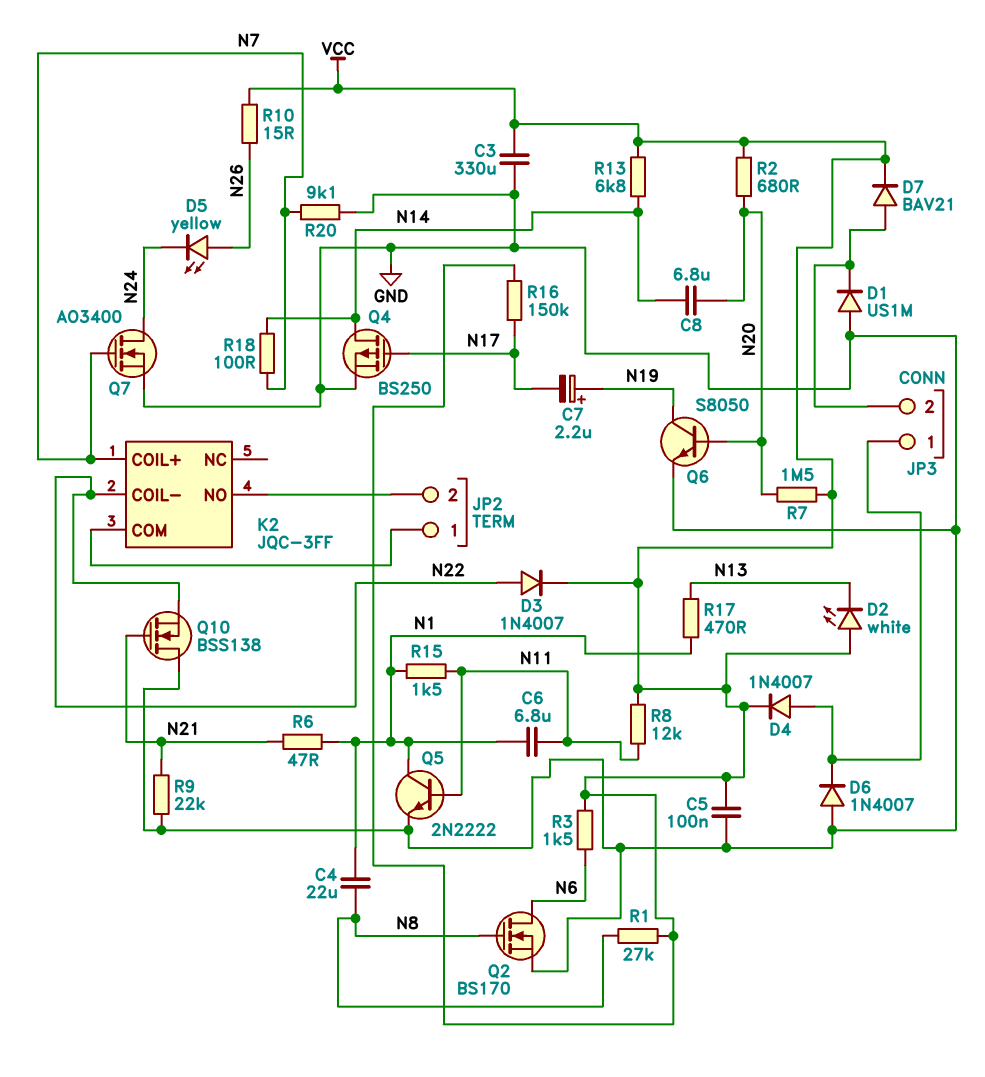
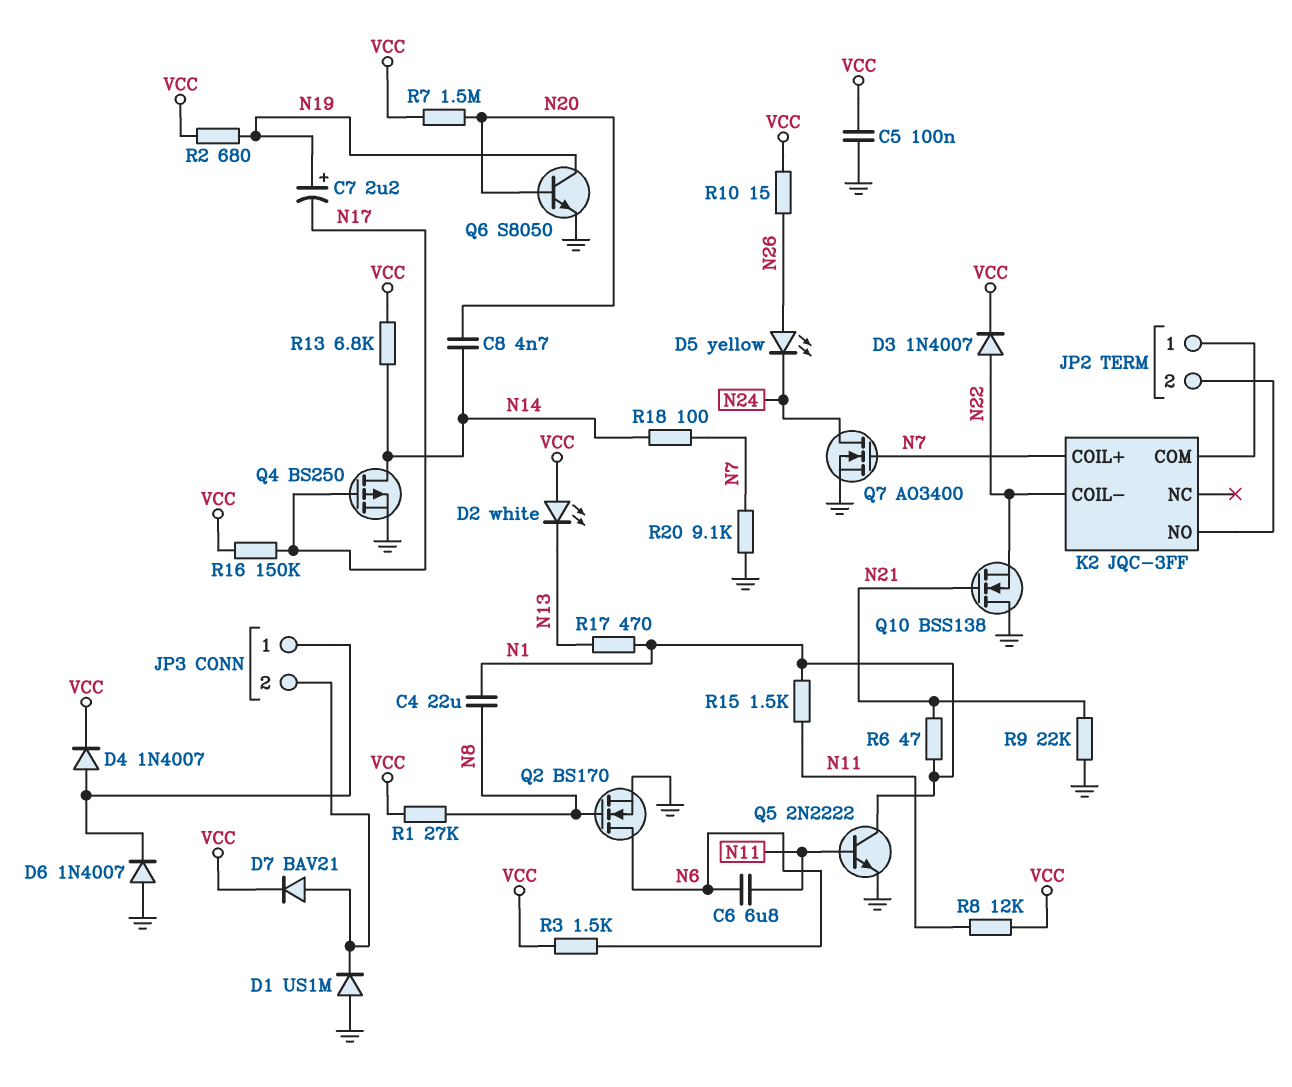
C3: 330uF (GND, VCC) -> none
C6: 6.8uF (N1, N11) -> 6.8uF (N6, N11)
C8: 6.8uF (N14, N20) -> 4.7nF (N14, N20)
R2: 680 (N20, VCC) -> 680 (N19, VCC)

